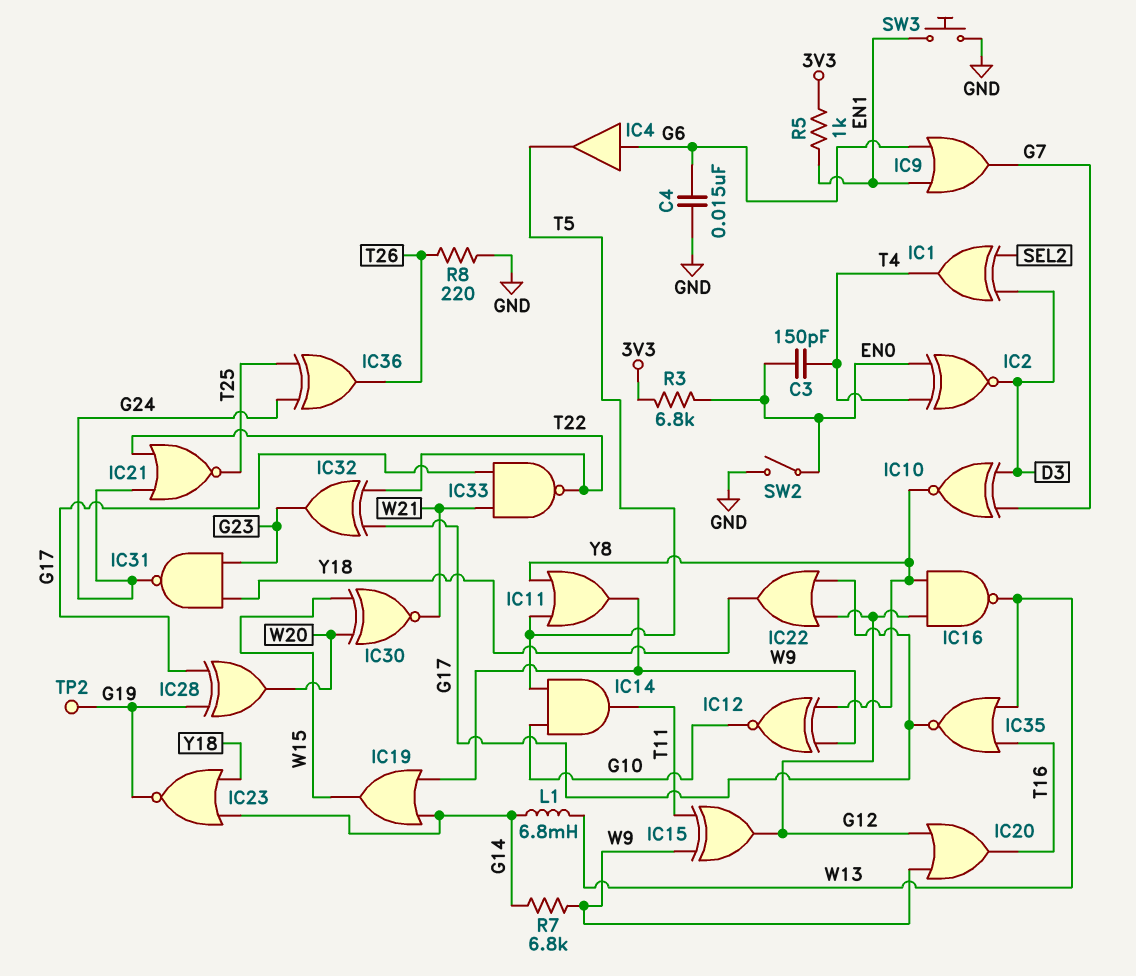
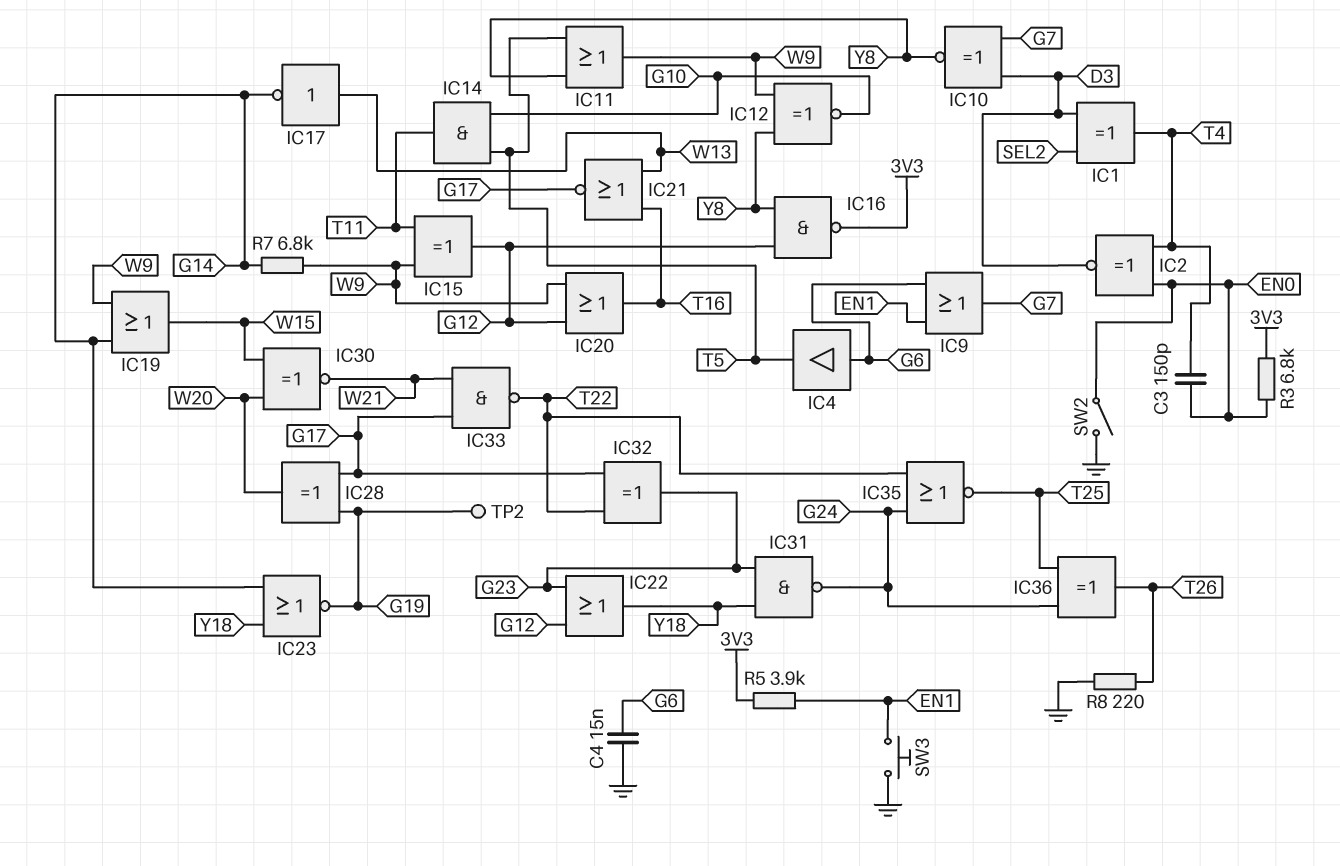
IC16: NAND (in G12, in Y8, out W13) -> NAND (in G12, in Y8, out 3V3)
IC17: none -> NOT (in W13, out G14)
IC21: NOR (in G24, in T22, out T25) -> NOR (in T16, in W13, out G17)
IC22: OR (in G12, in G17, out Y18) -> OR (in G12, in G23, out Y18)
IC35: NOR (in T16, in W13, out G17) -> NOR (in G24, in T22, out T25)
L1: 6.8mH (G14, W13) -> none
R5: 1k (3V3, EN1) -> 3.9k (3V3, EN1)

